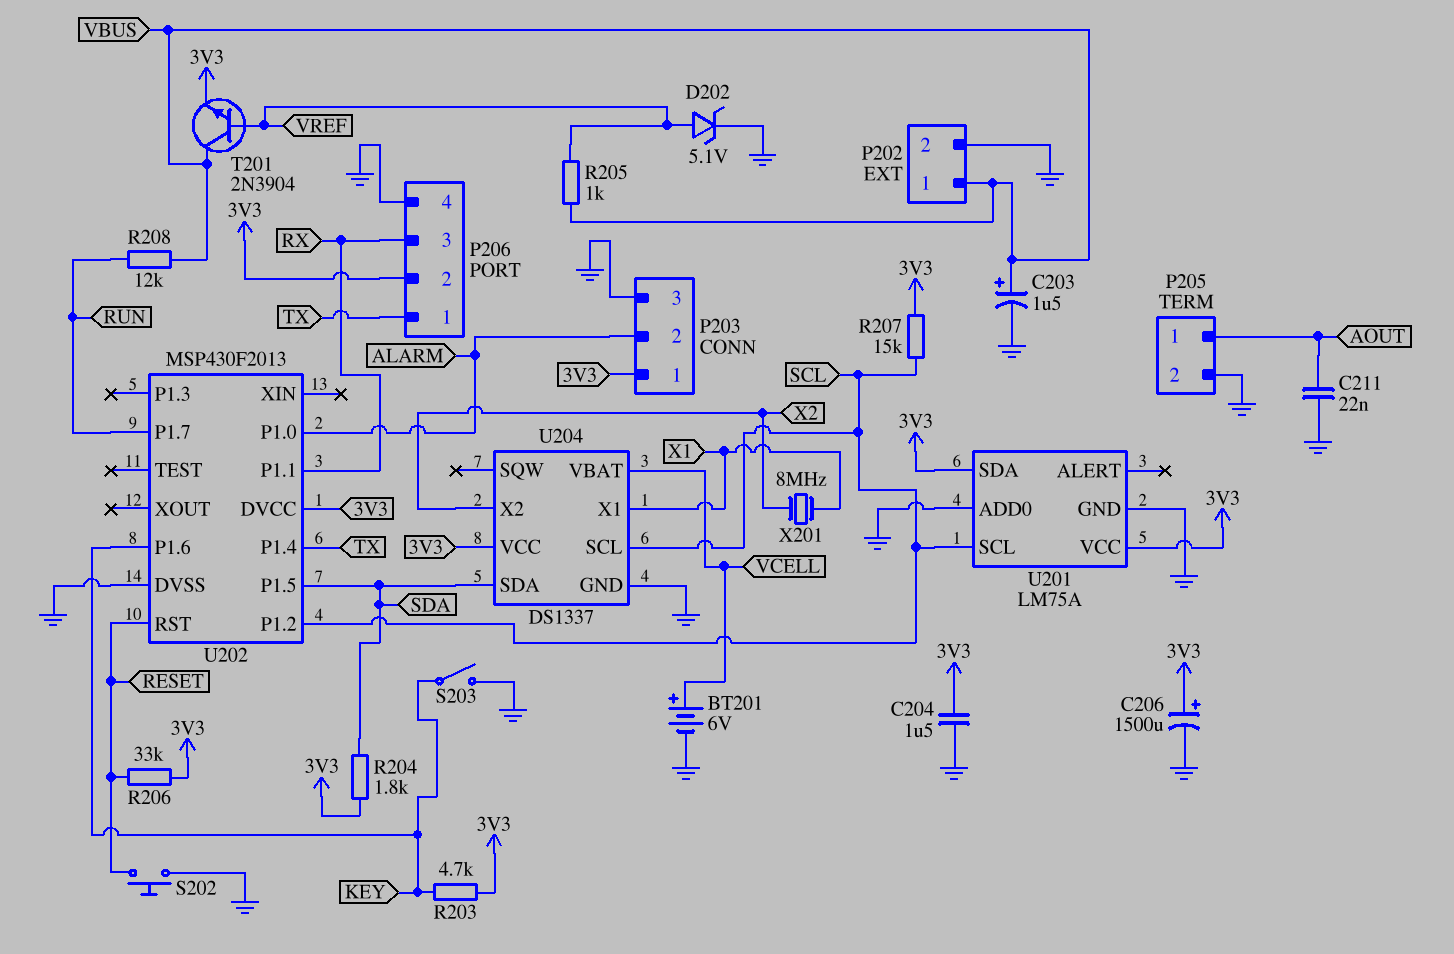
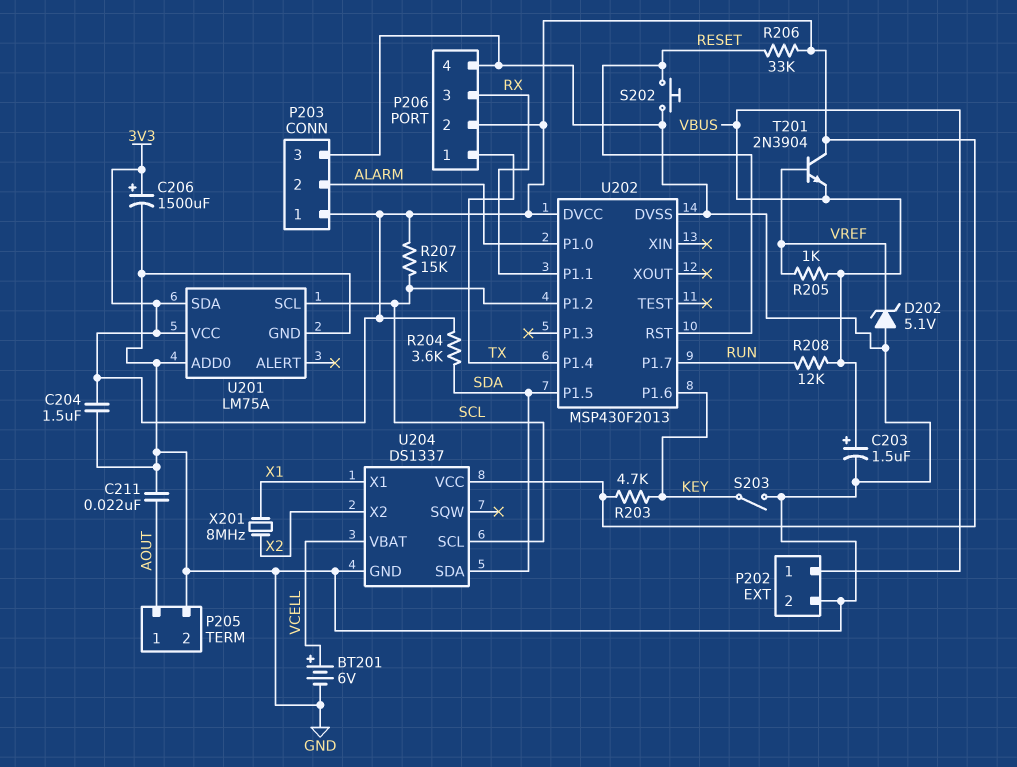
D202: zener 5.1V (A VREF, K GND) -> zener 5.1V (A GND, K VREF)
R204: 1.8k (3V3, SDA) -> 3.6k (3V3, SDA)
T201: NPN 2N3904 (B VREF, C VBUS, E 3V3) -> NPN 2N3904 (B VREF, C 3V3, E VBUS)

